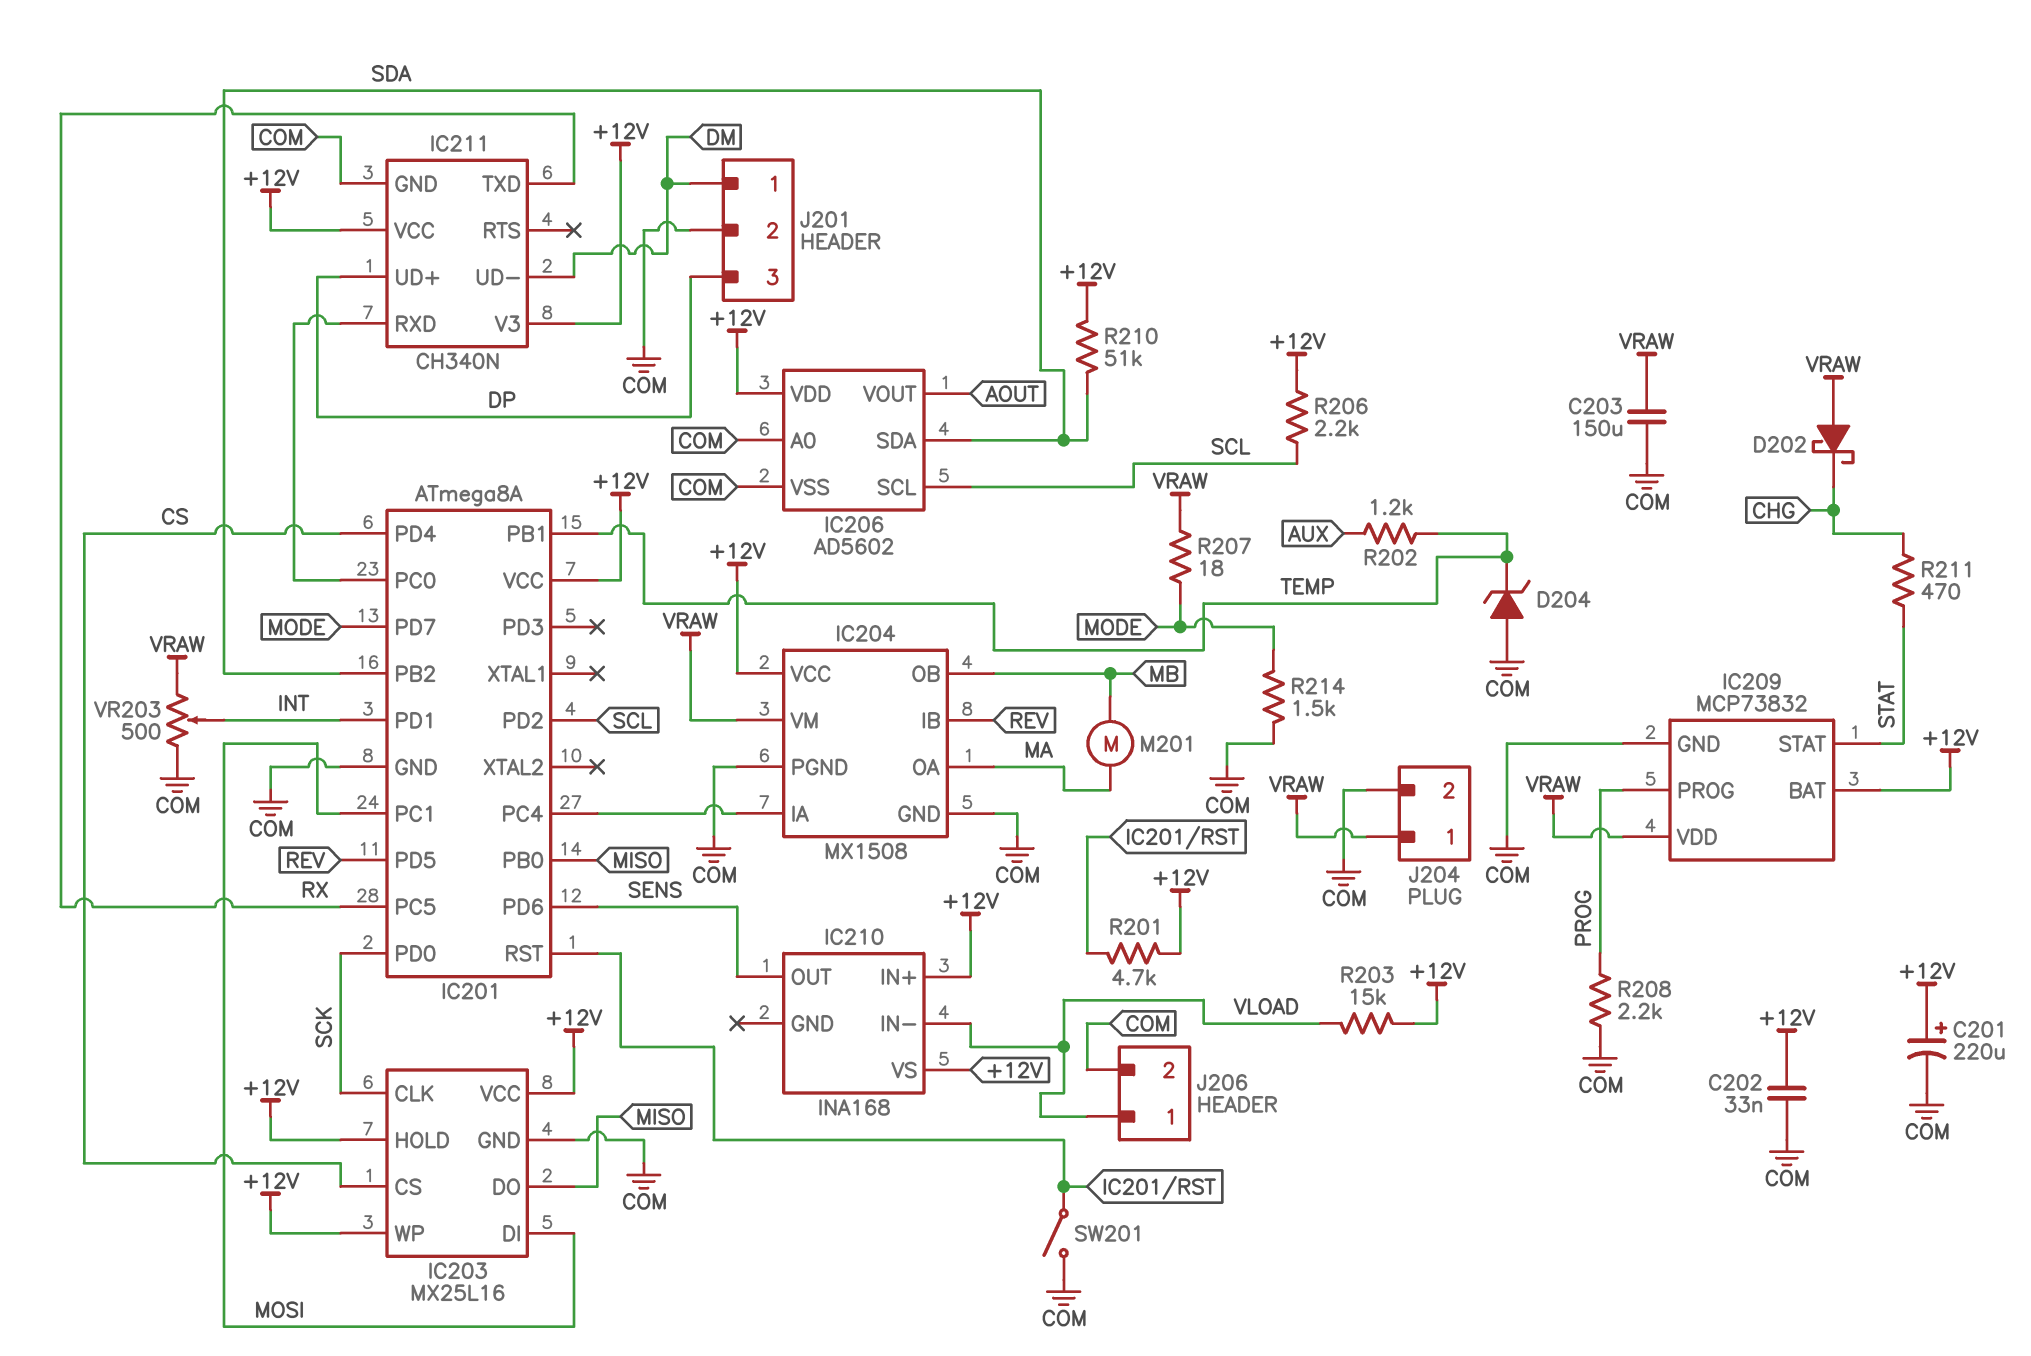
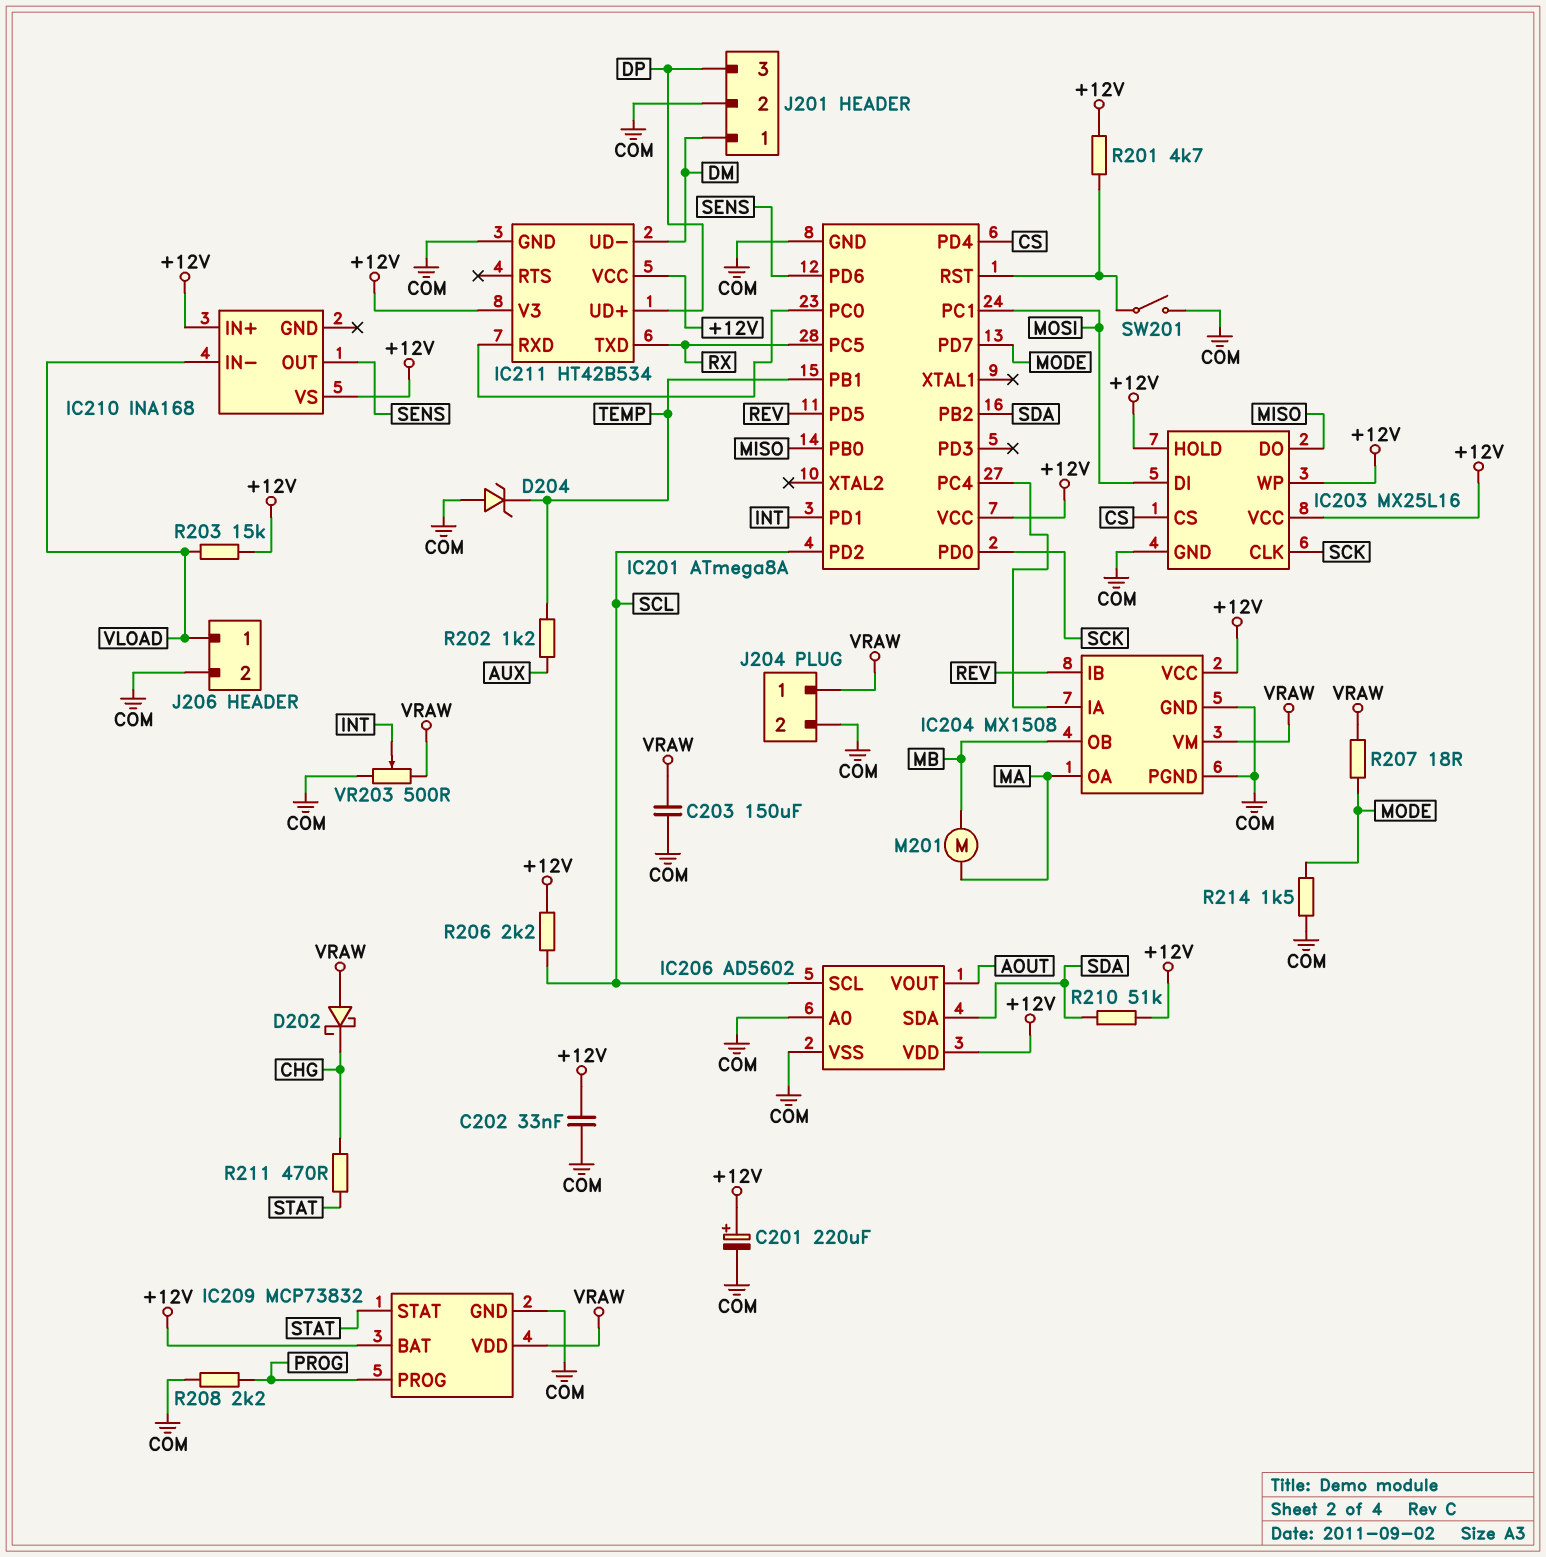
IC211: CH340N -> HT42B534

